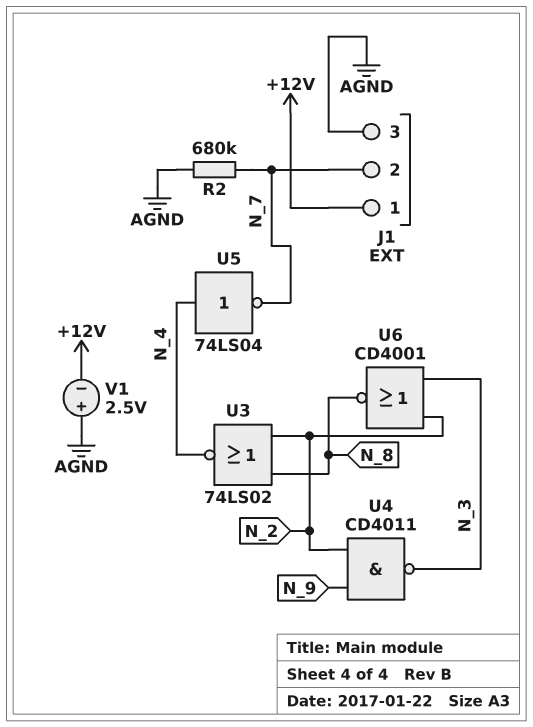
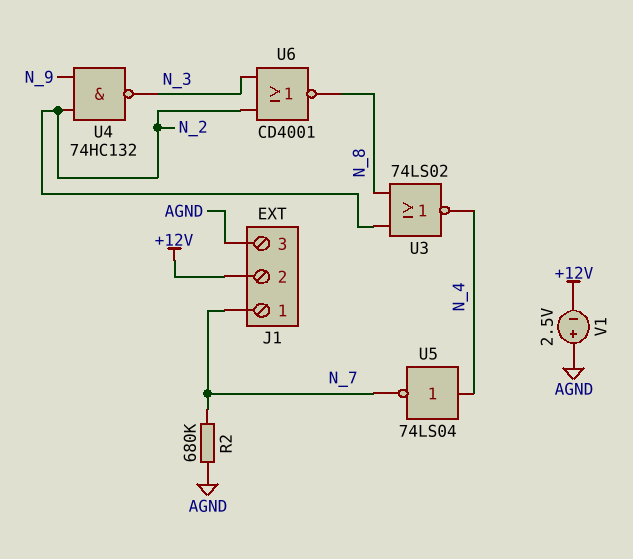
J1 pin 1: +12V -> N_7
J1 pin 2: N_7 -> +12V
U4: NAND CD4011 (in N_2, in N_9, out N_3) -> NAND 74HC132 (in N_2, in N_9, out N_3)

